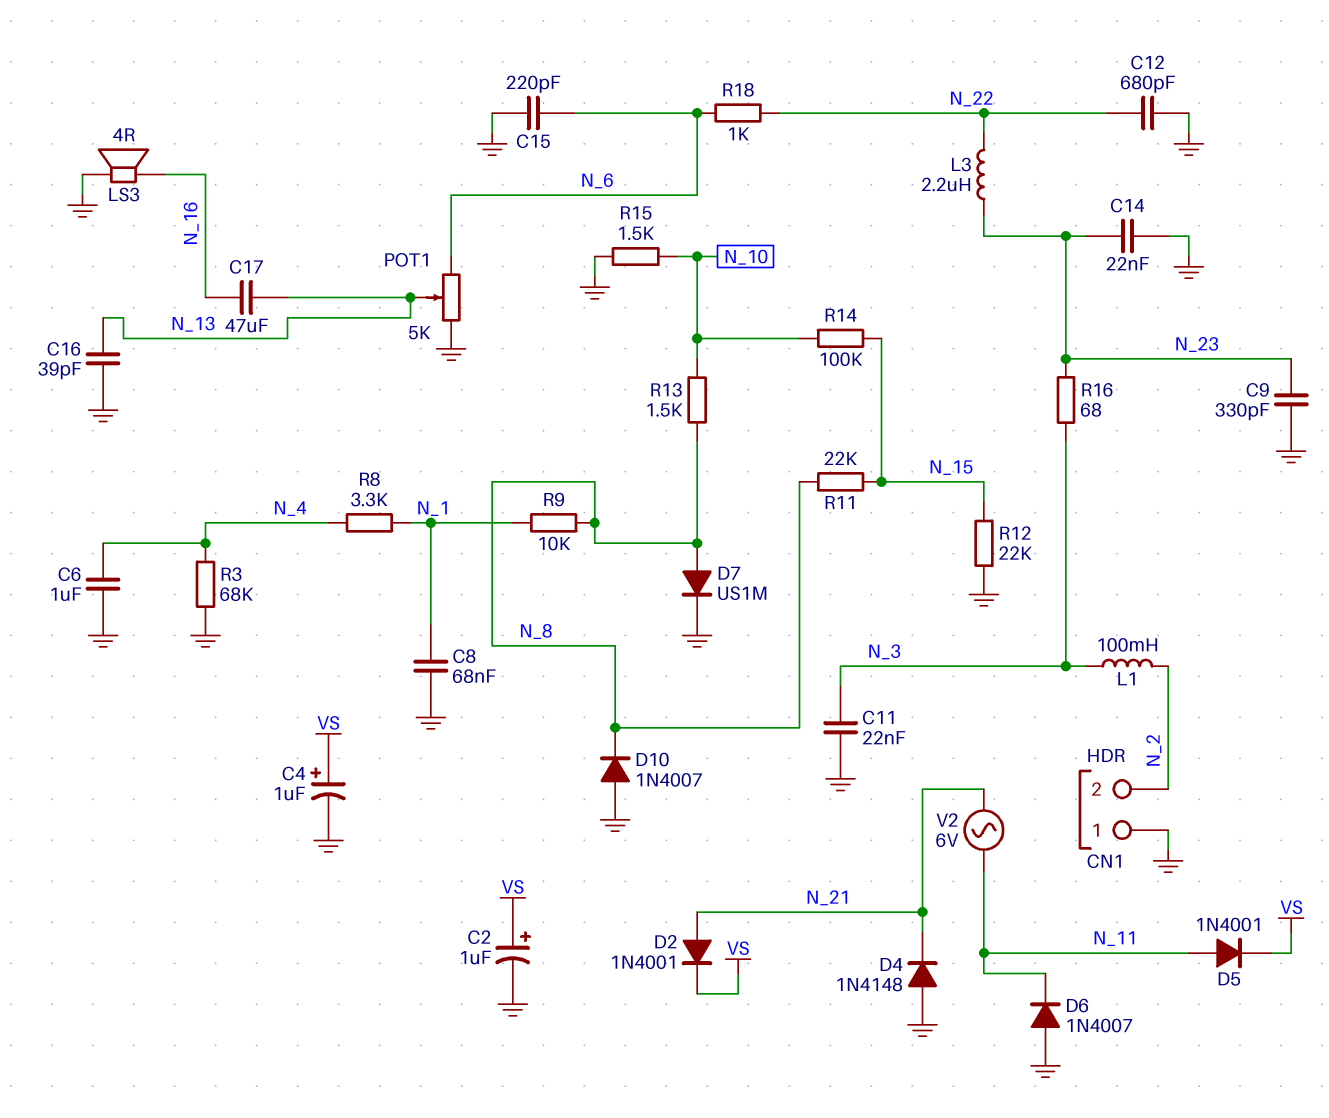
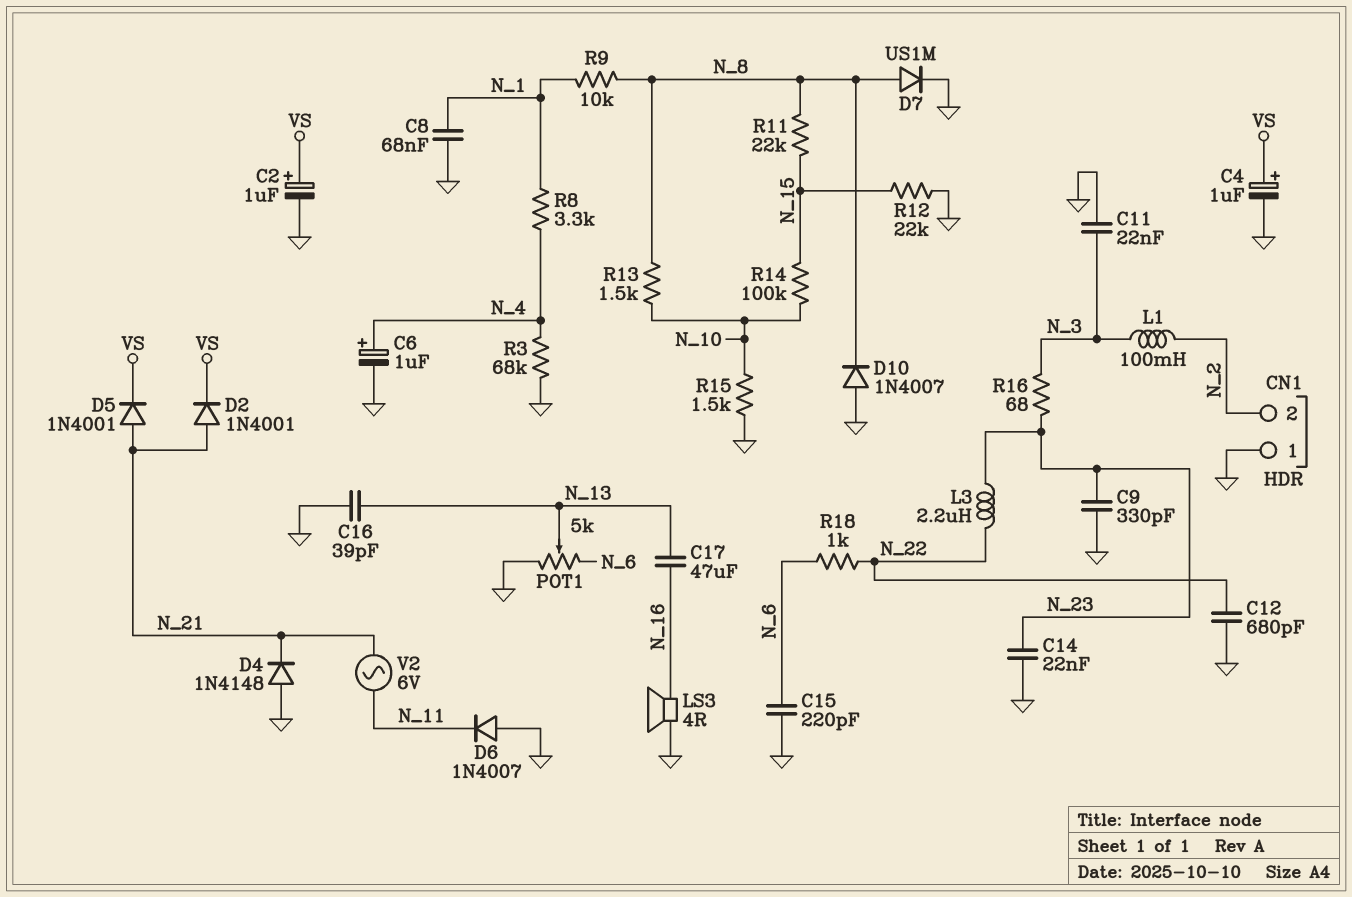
C6: 1uF (GND, N_4) -> 1uF (plus N_4, minus GND)
D5: diode 1N4001 (A N_11, K VS) -> diode 1N4001 (A N_21, K VS)

